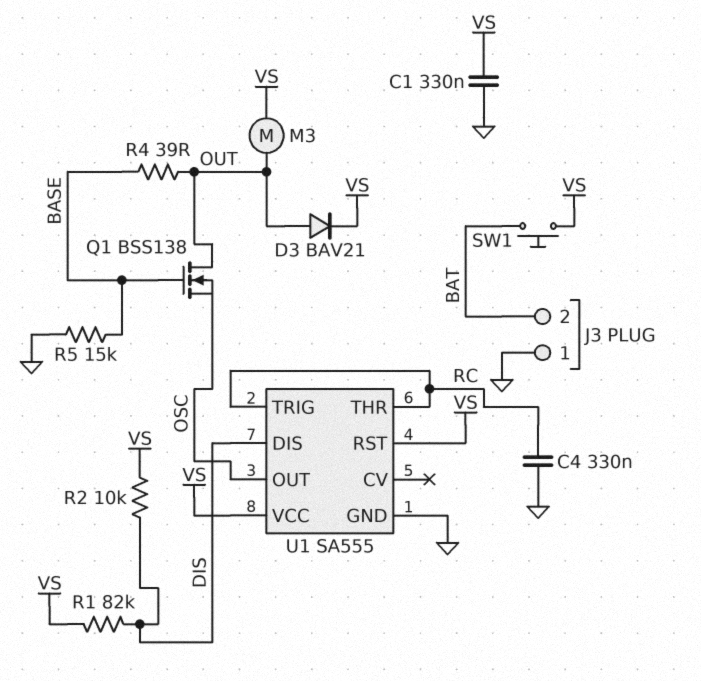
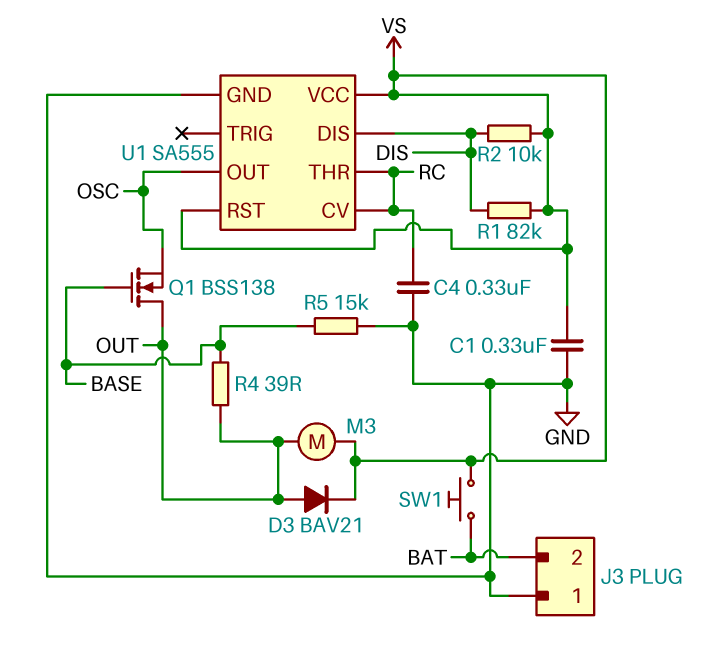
U1 pin CV: none -> RC
U1 pin TRIG: RC -> none

